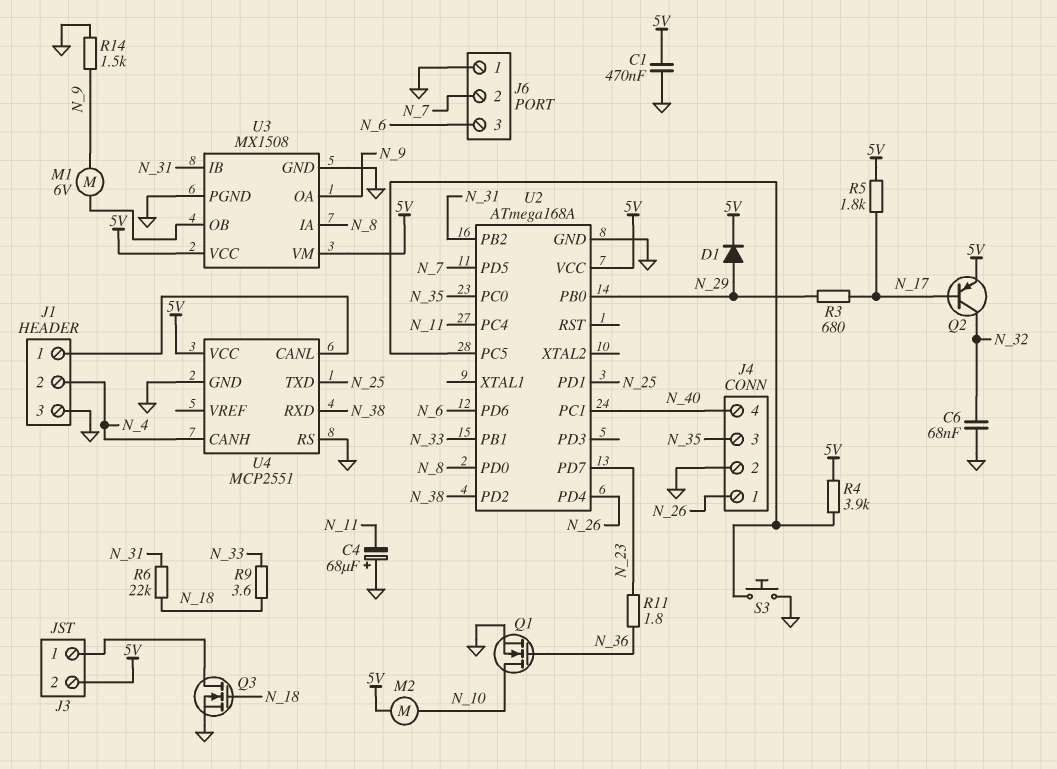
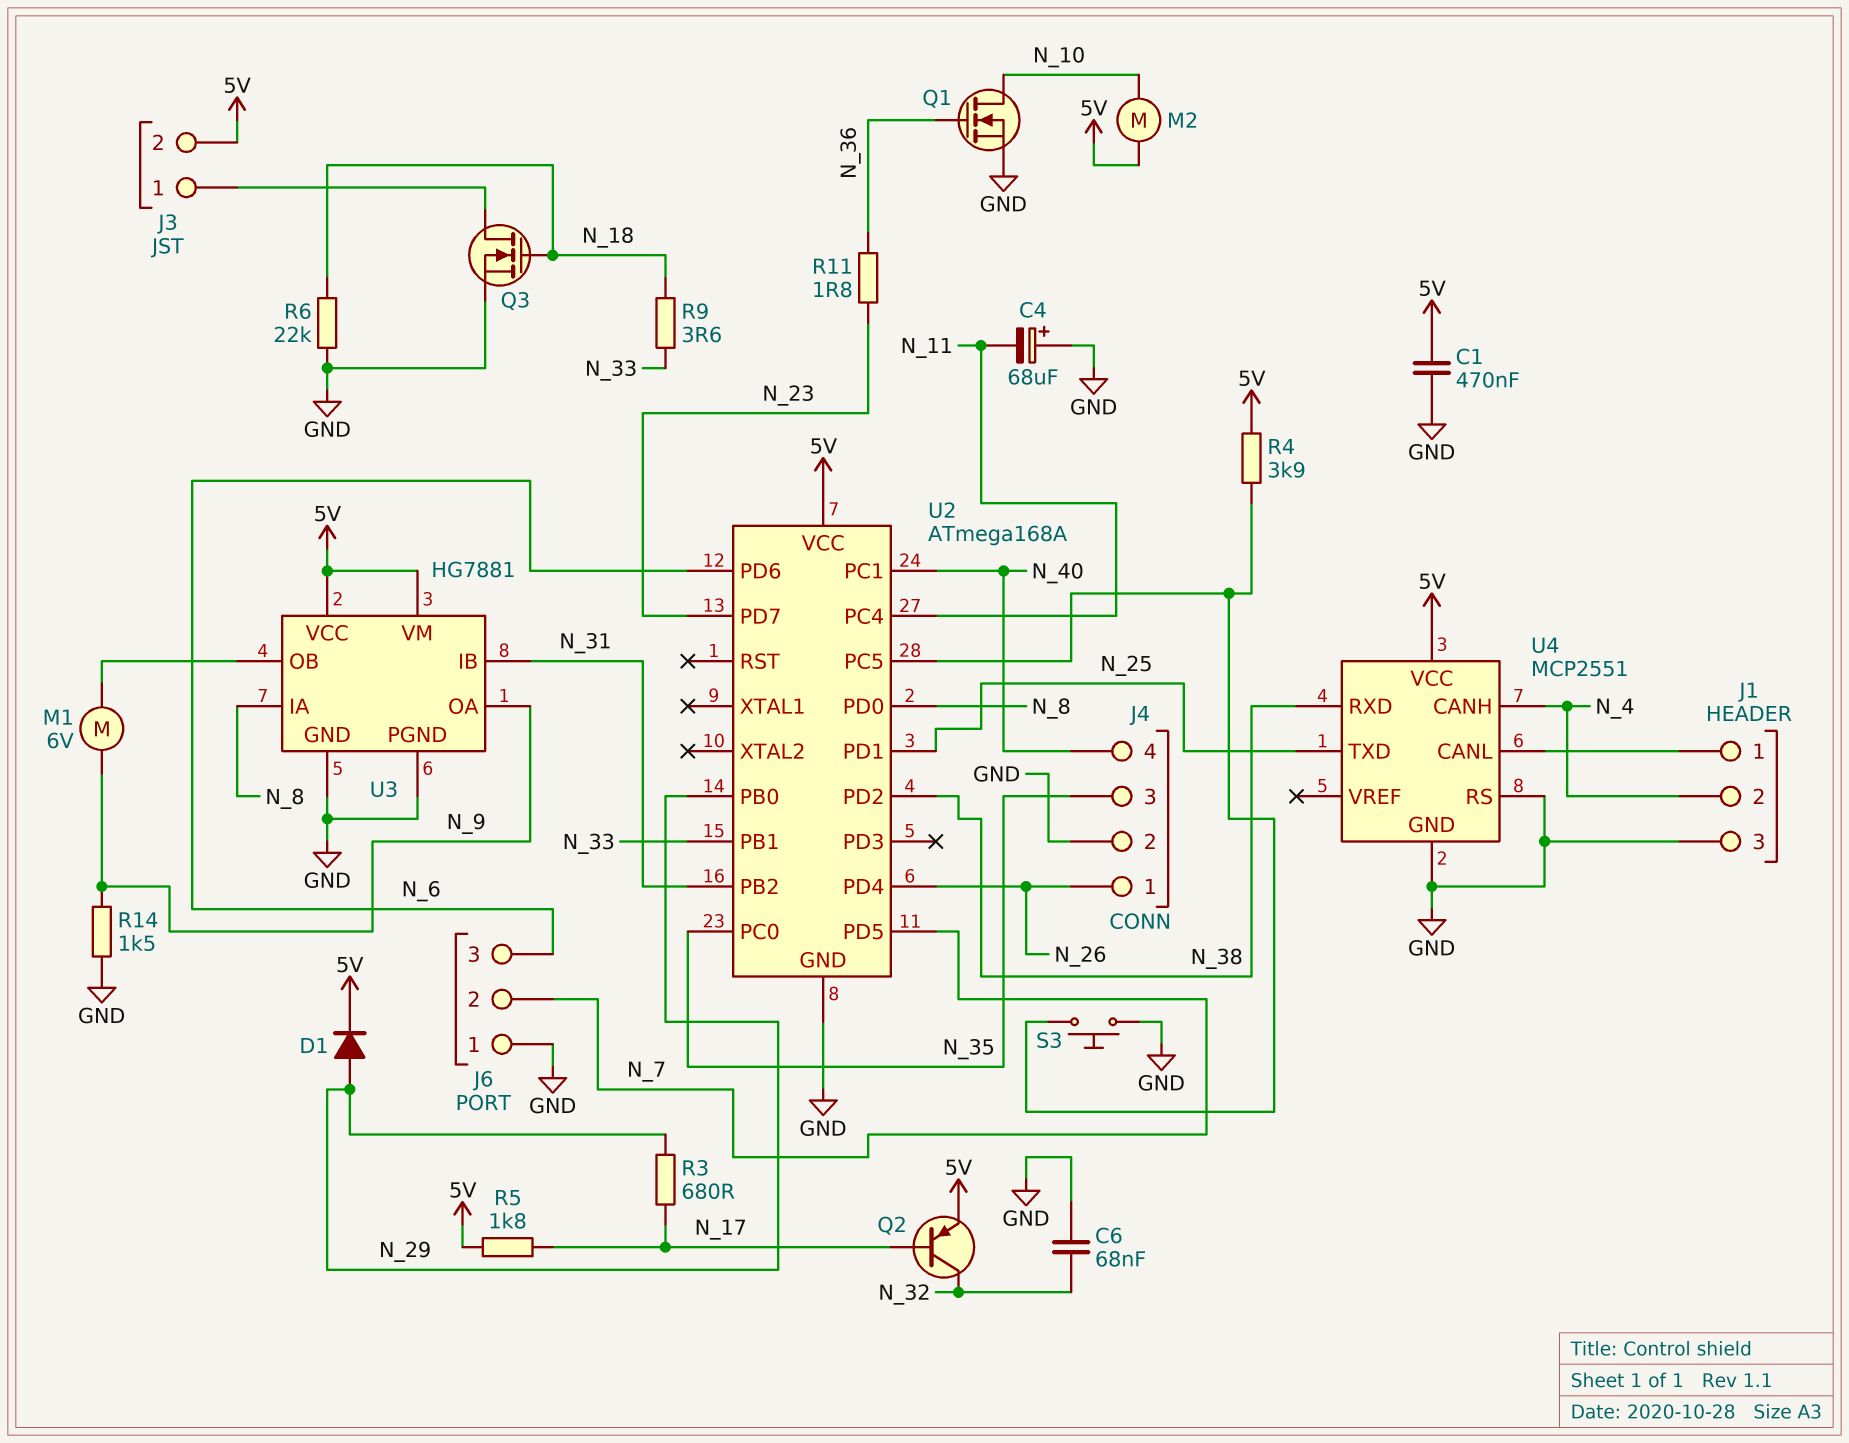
R6: 22k (N_18, N_31) -> 22k (GND, N_18)
U3: MX1508 -> HG7881

